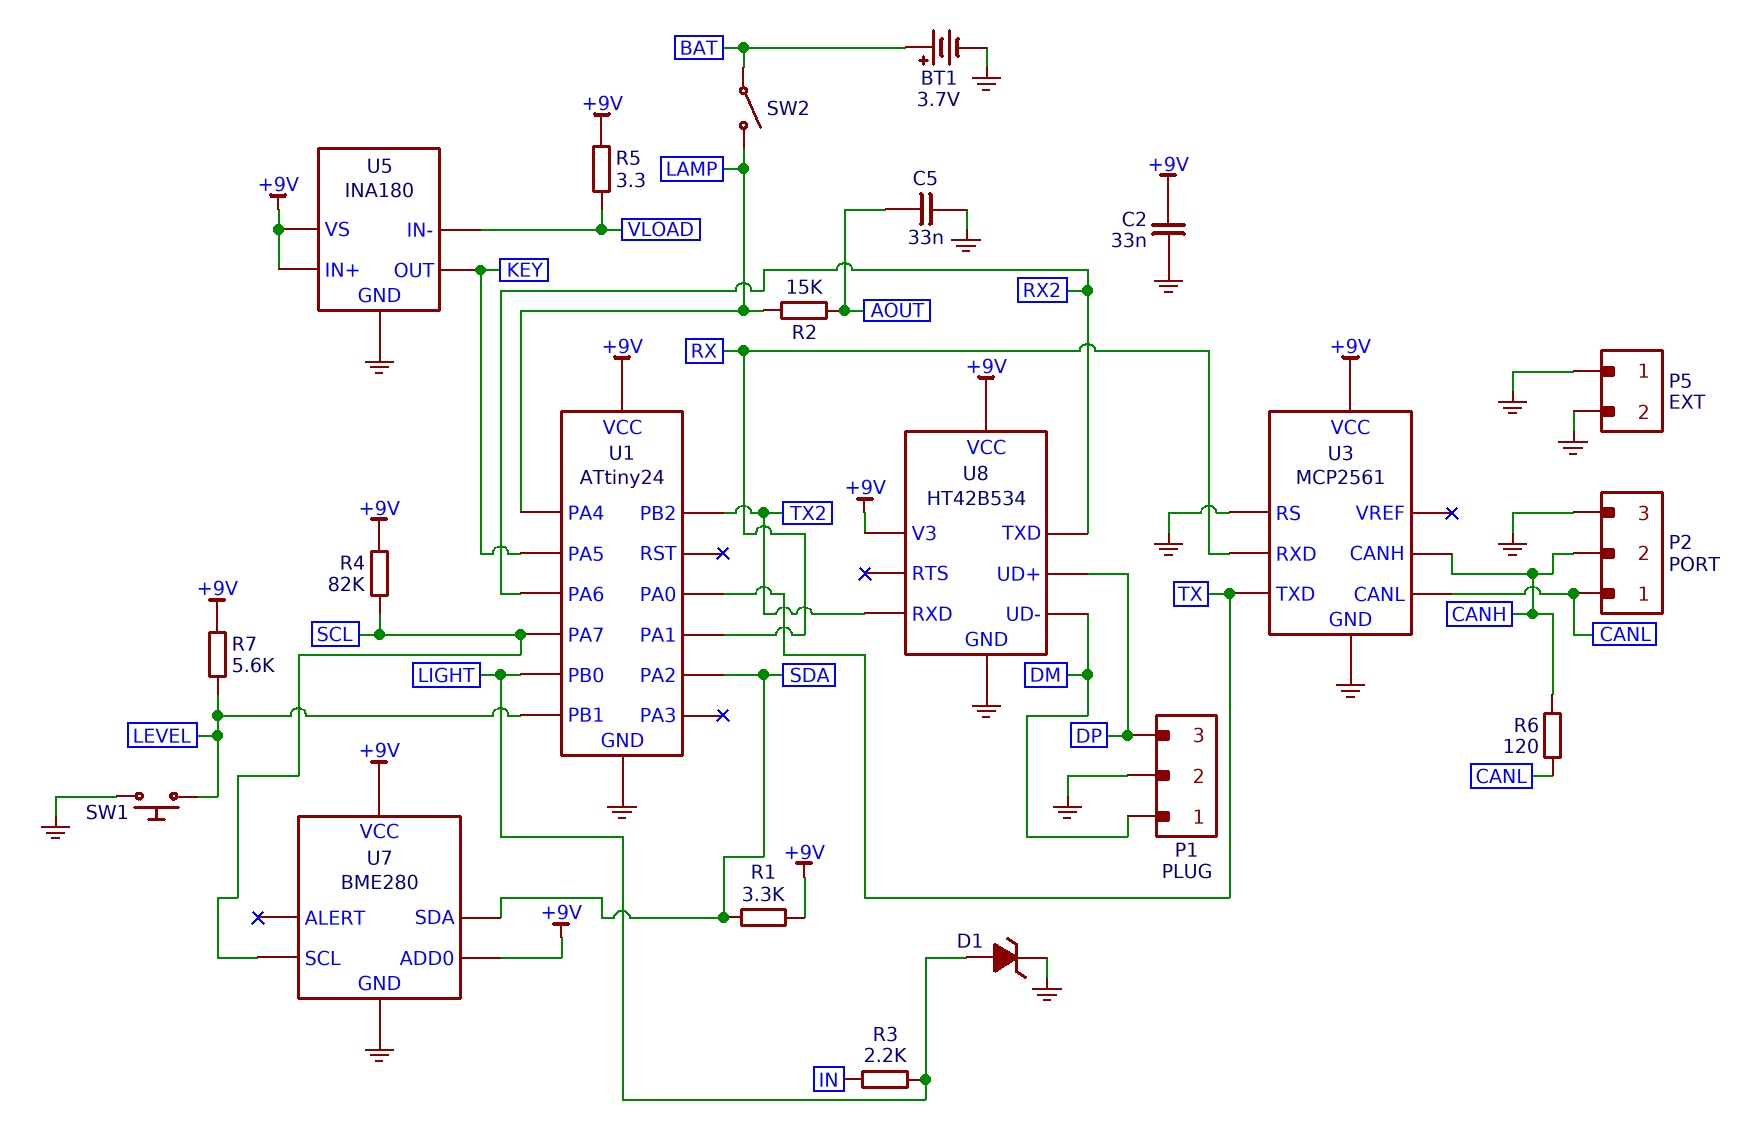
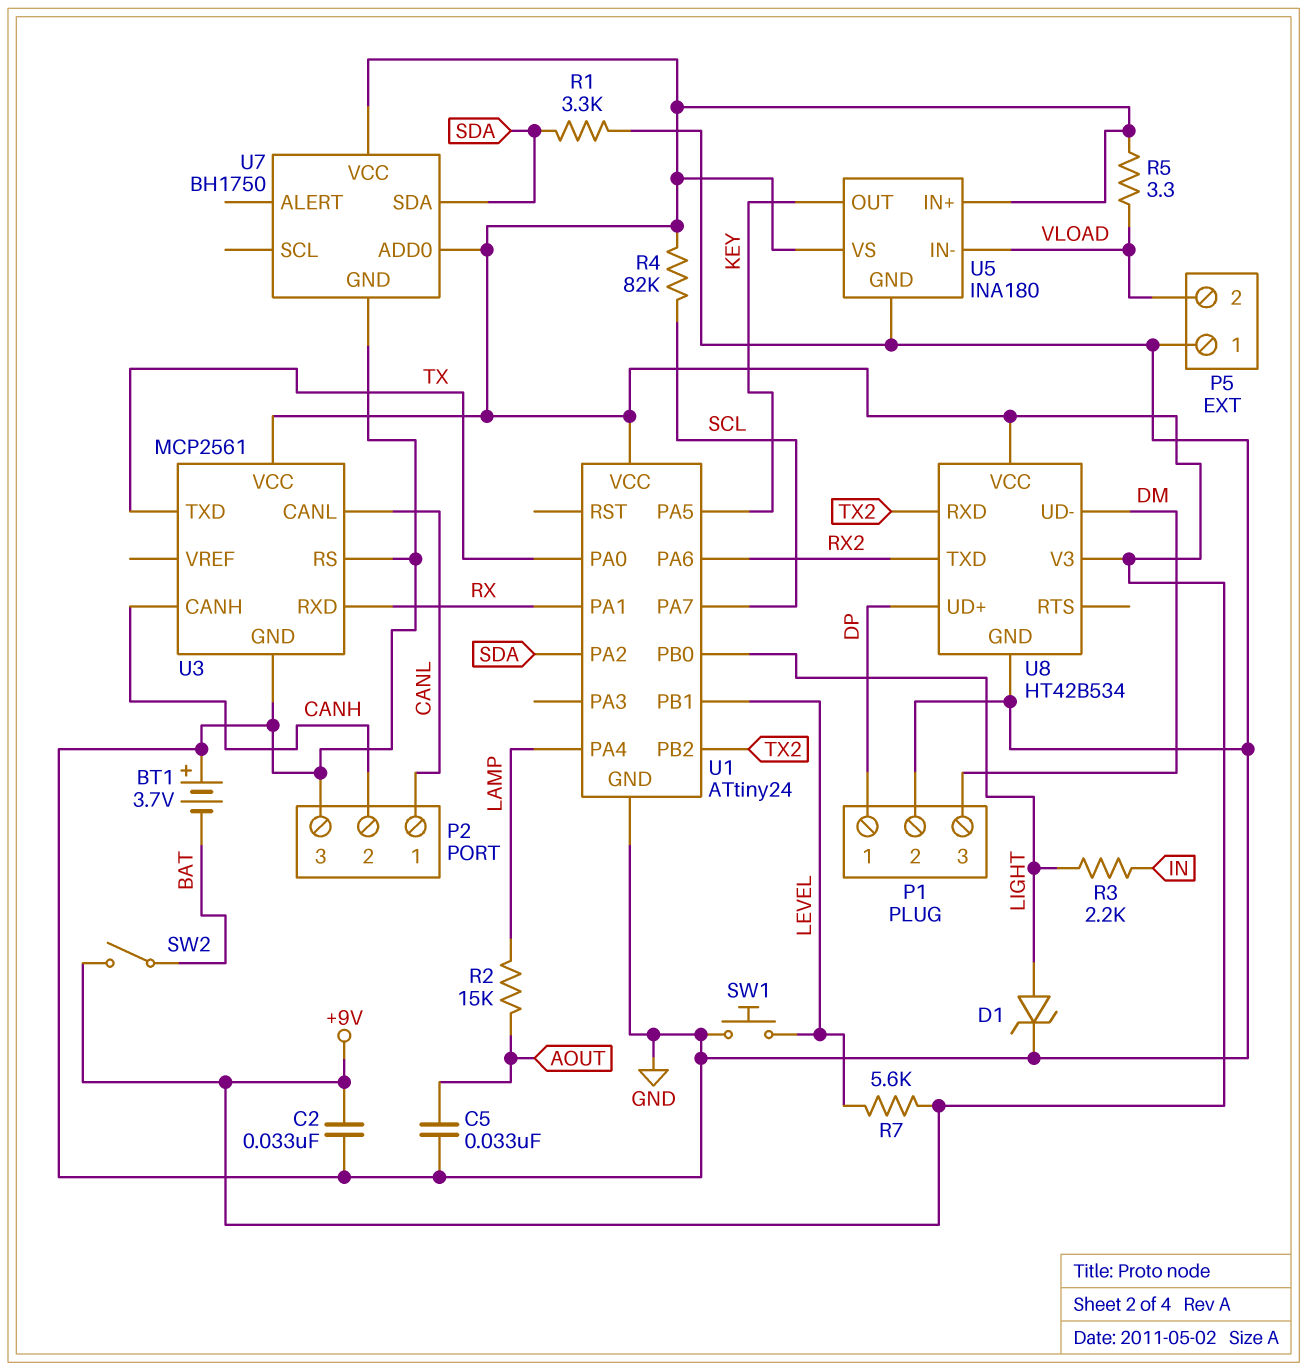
BT1: 3.7V (plus BAT, minus GND) -> 3.7V (plus GND, minus BAT)
P1 pin 1: DM -> DP
P1 pin 3: DP -> DM
P5 pin 2: GND -> VLOAD
R1: 3.3k (+9V, SDA) -> 3.3k (GND, SDA)
R6: 120 (CANH, CANL) -> none
SW2: switch (BAT, LAMP) -> switch (+9V, BAT)
U7: BME280 -> BH1750
U7 pin SCL: SCL -> none

